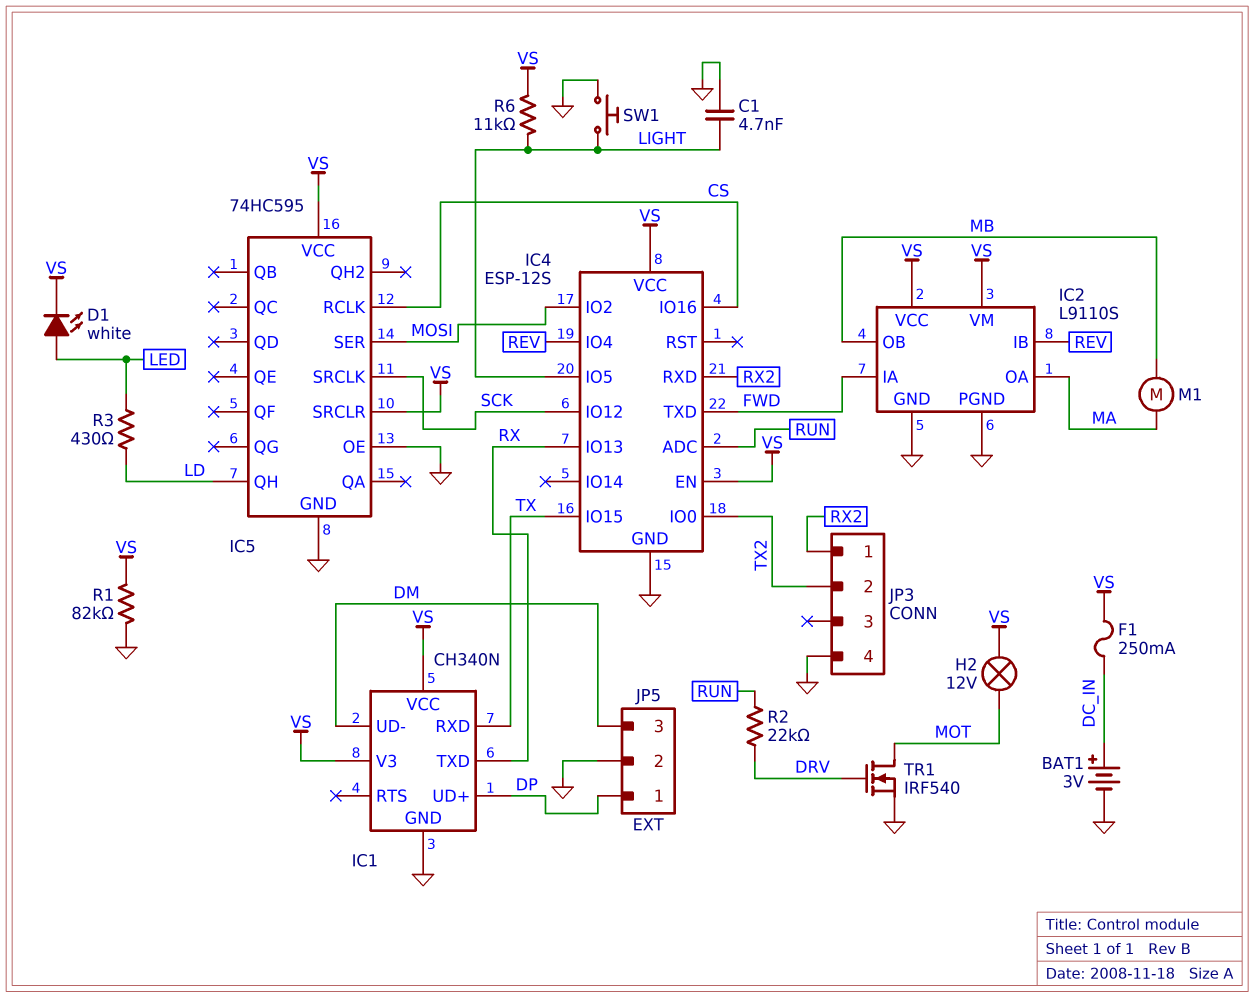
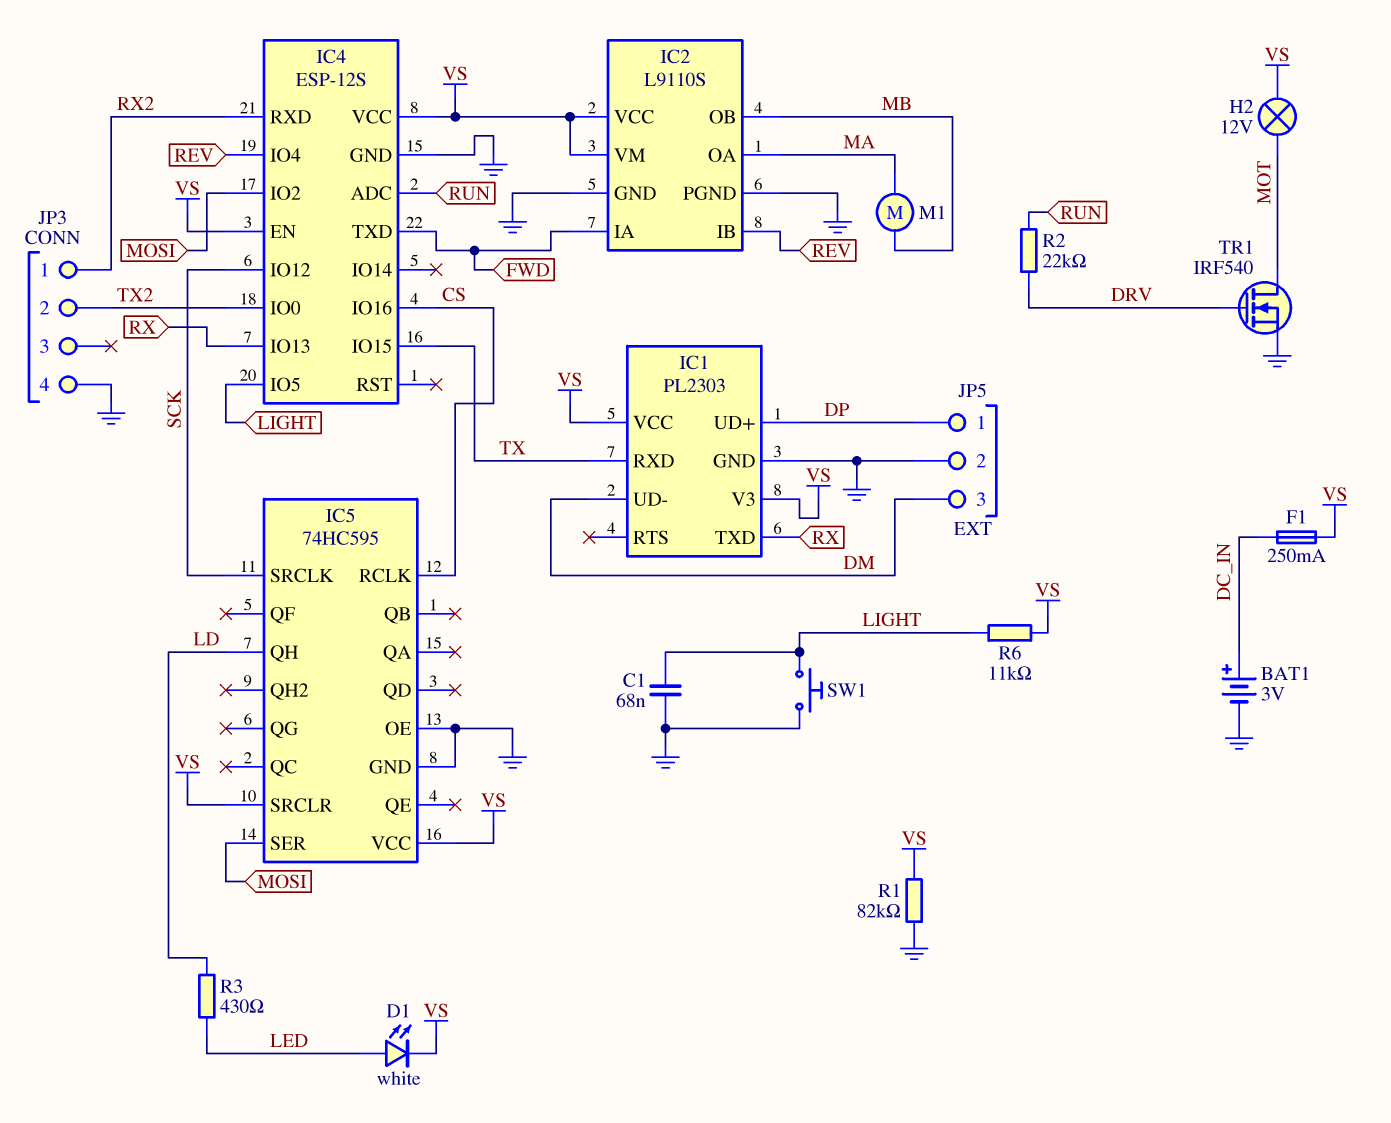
C1: 4.7nF (GND, LIGHT) -> 68nF (GND, LIGHT)
IC1: CH340N -> PL2303

